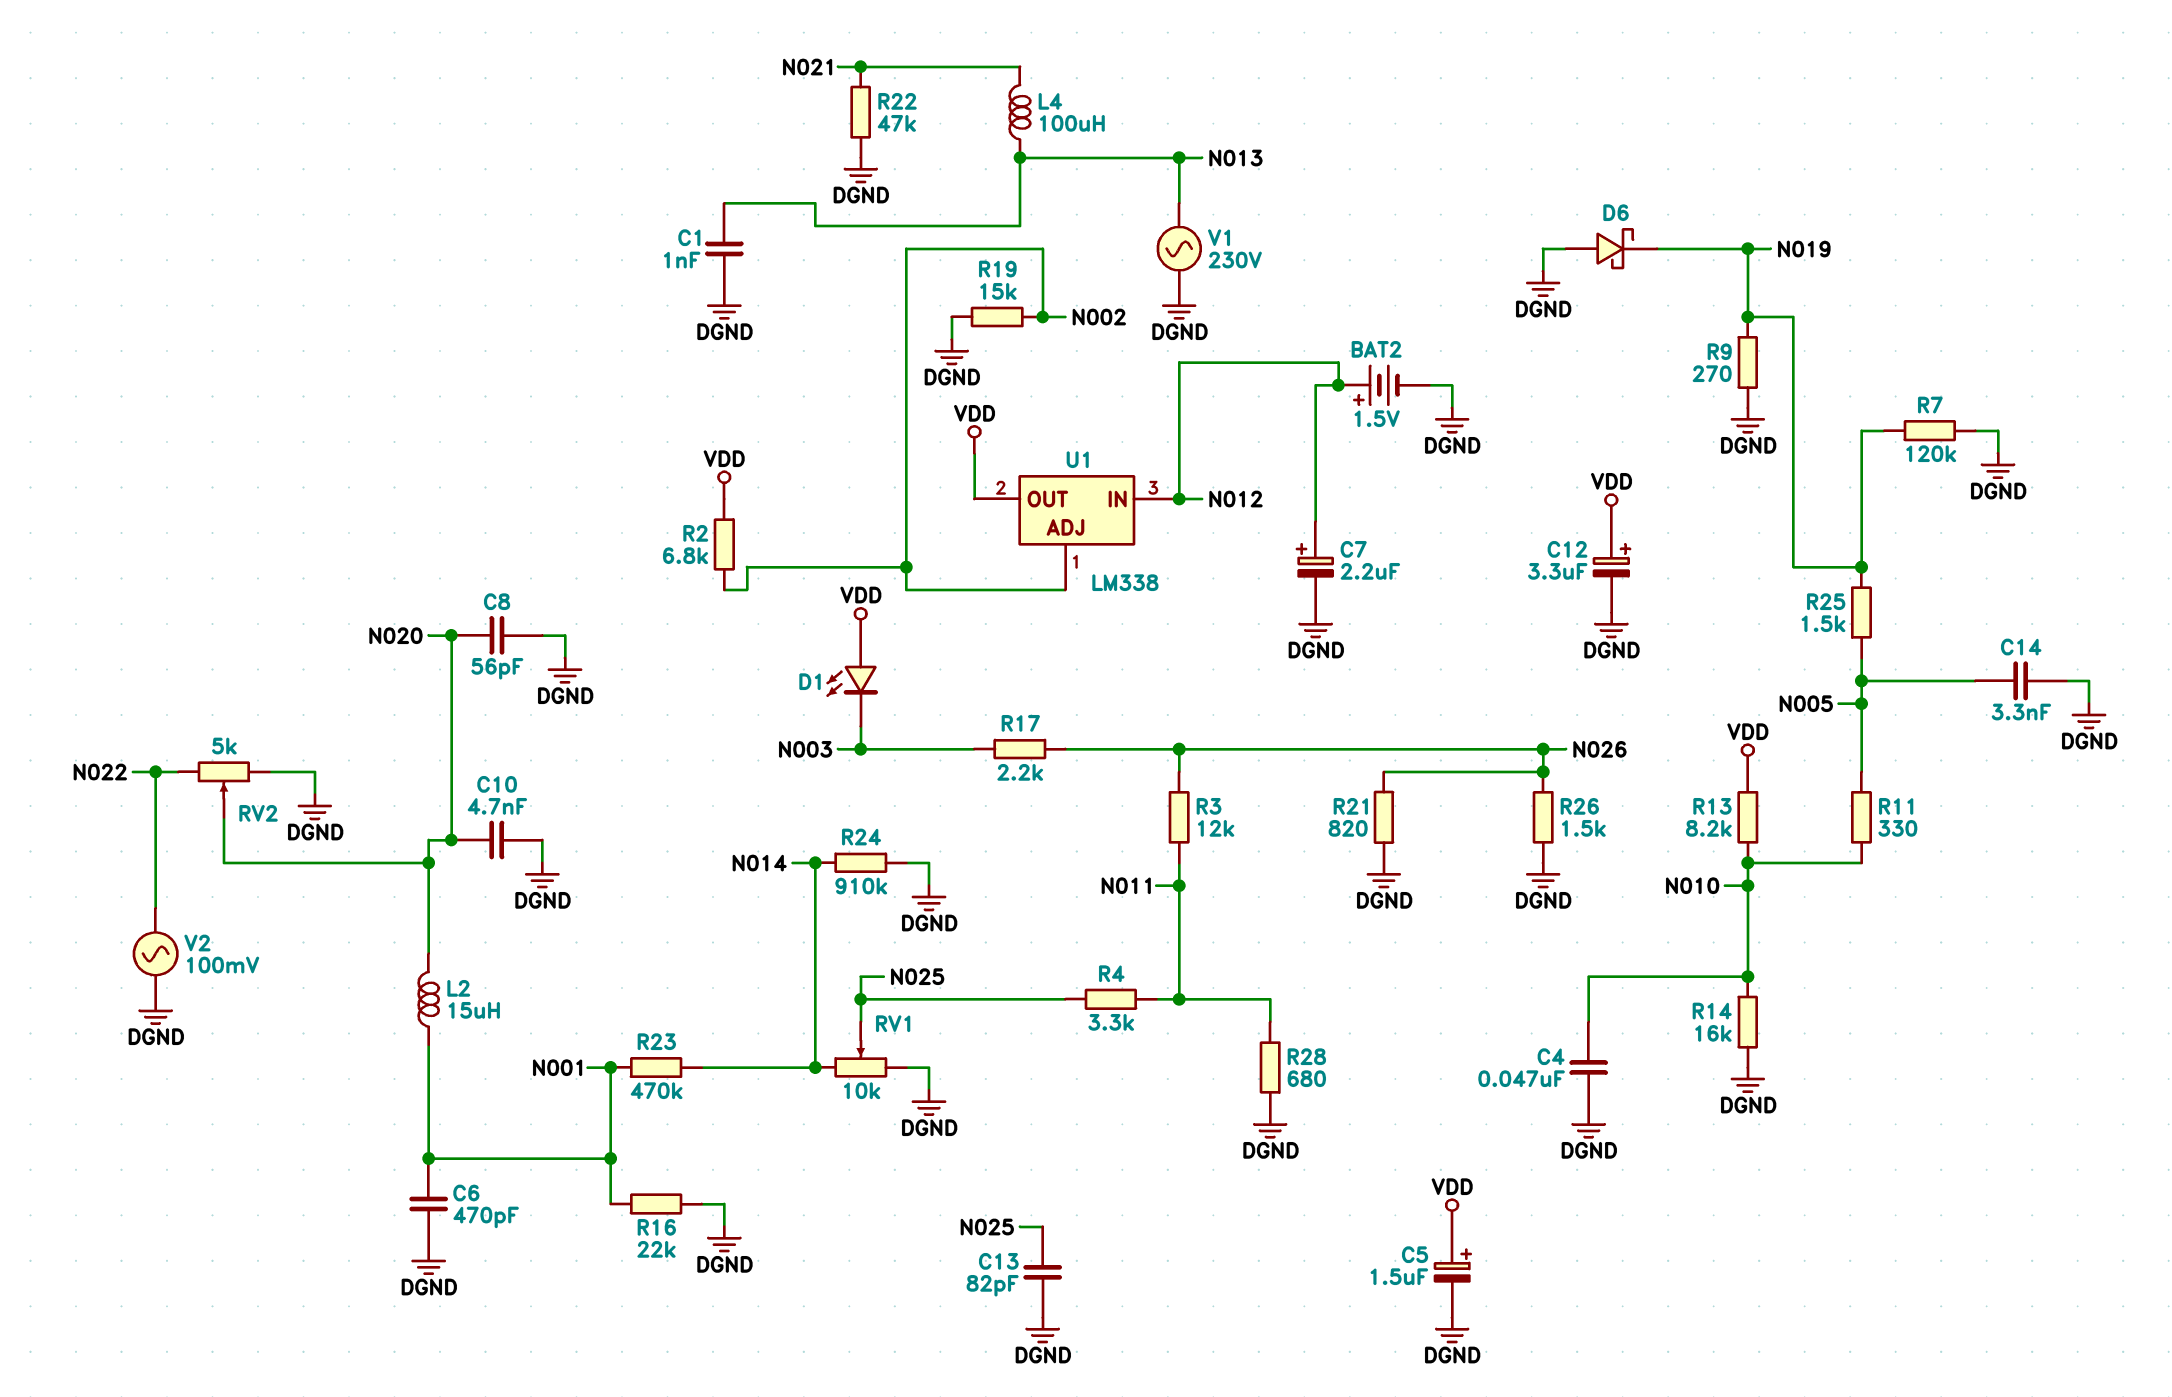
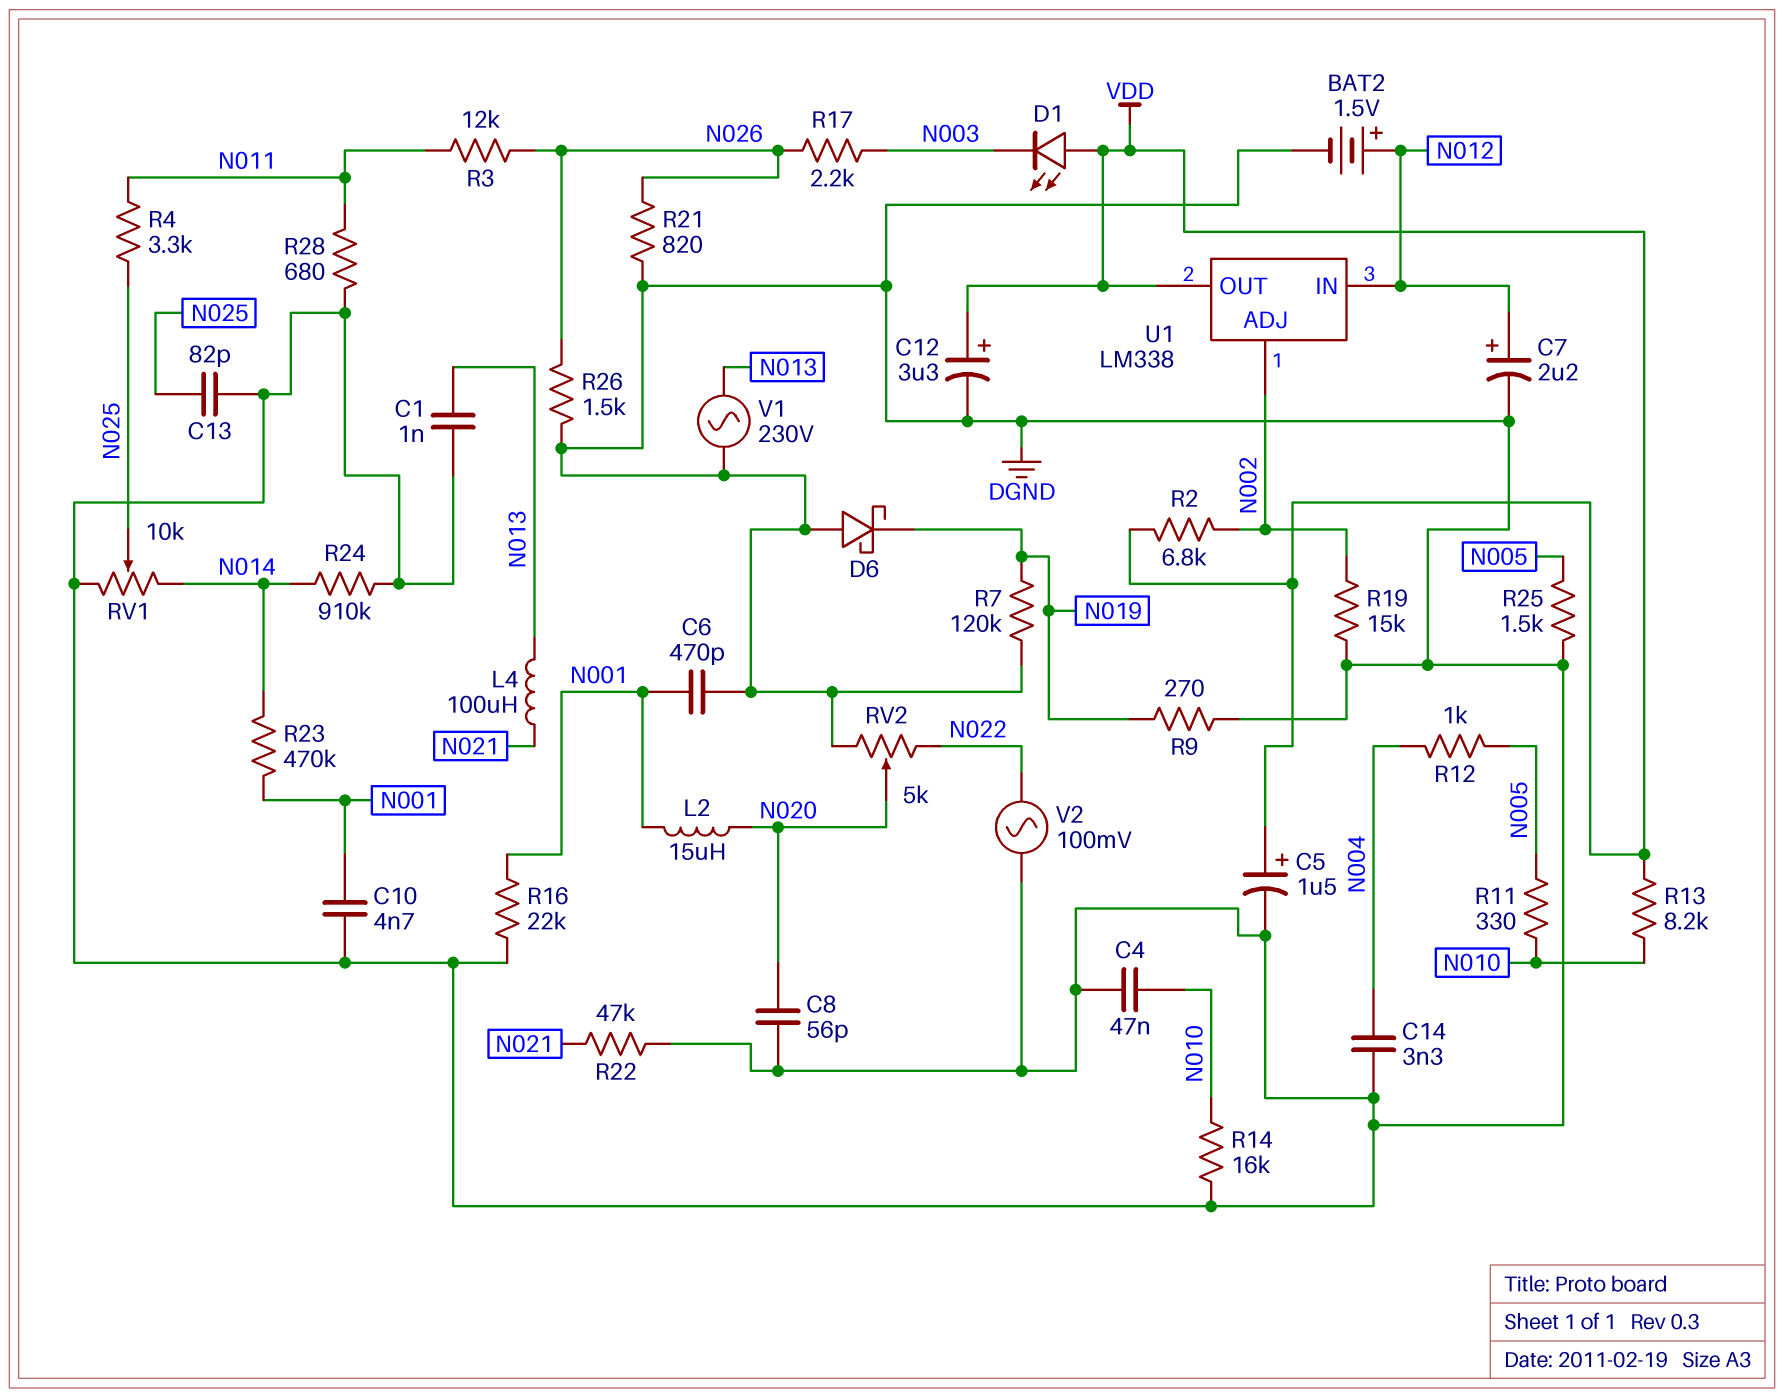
C10: 4.7nF (DGND, N020) -> 4.7nF (DGND, N001)
C14: 3.3nF (DGND, N005) -> 3.3nF (DGND, N004)
R12: none -> 1k (N004, N005)
R25: 1.5k (N005, N019) -> 1.5k (DGND, N005)

